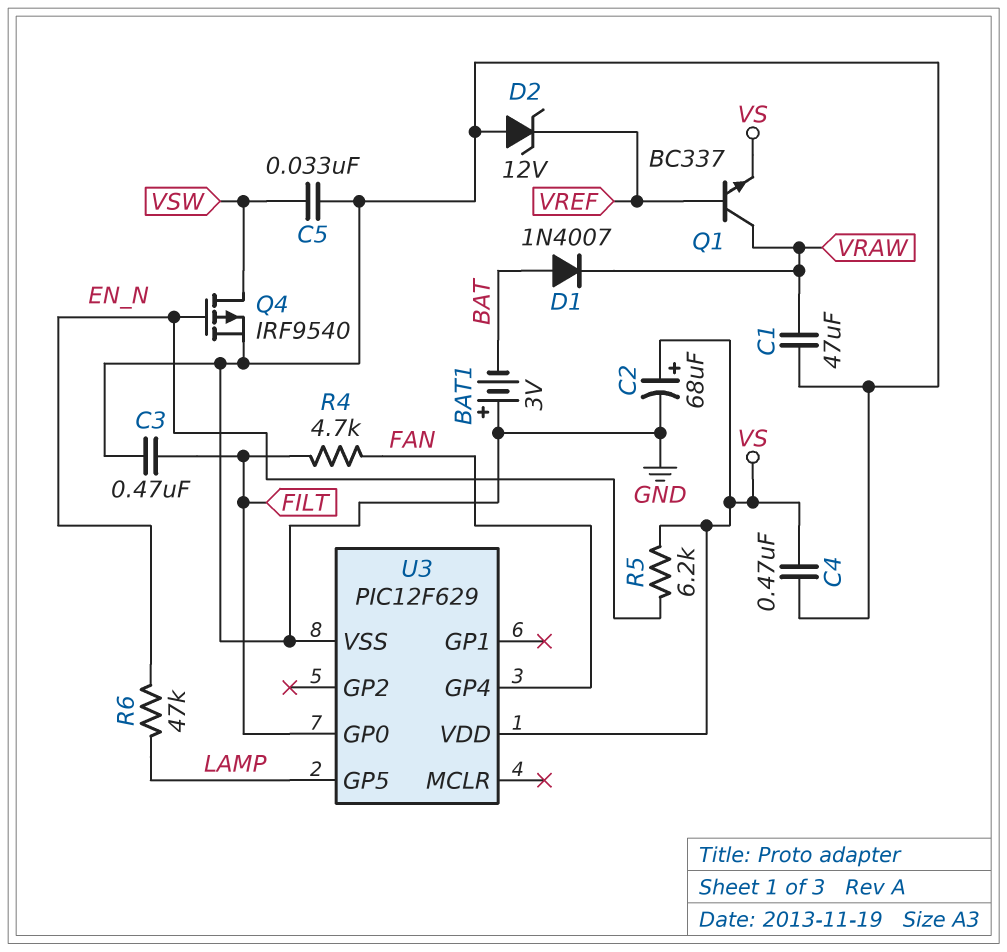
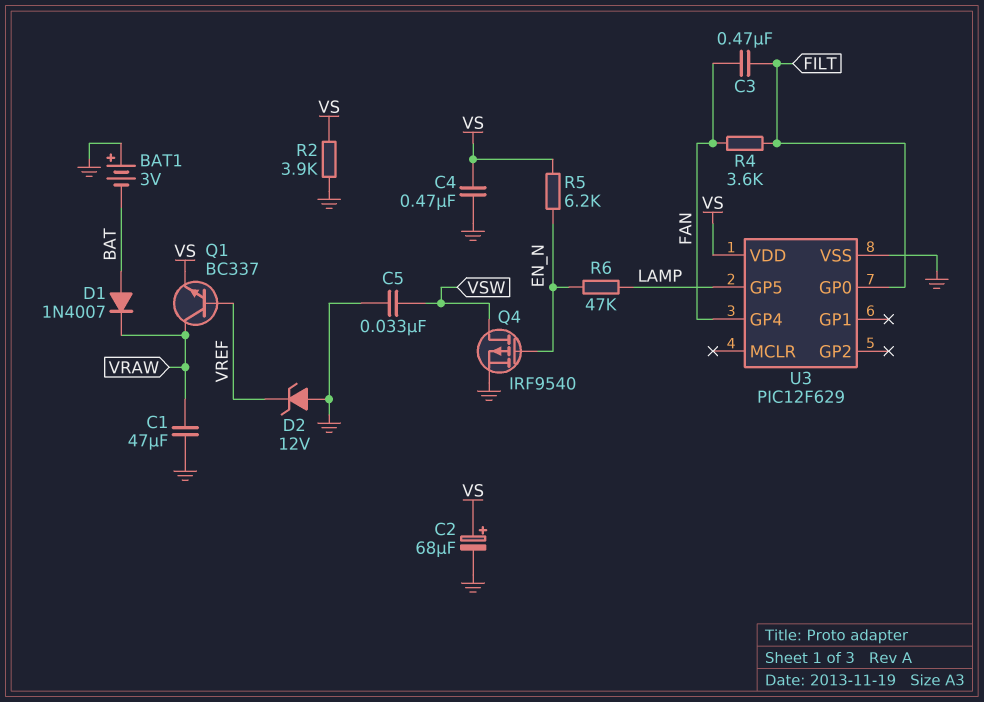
C3: 470nF (FILT, GND) -> 470nF (FAN, FILT)
R2: none -> 3.9k (GND, VS)
R4: 4.7k (FAN, FILT) -> 3.6k (FAN, FILT)

